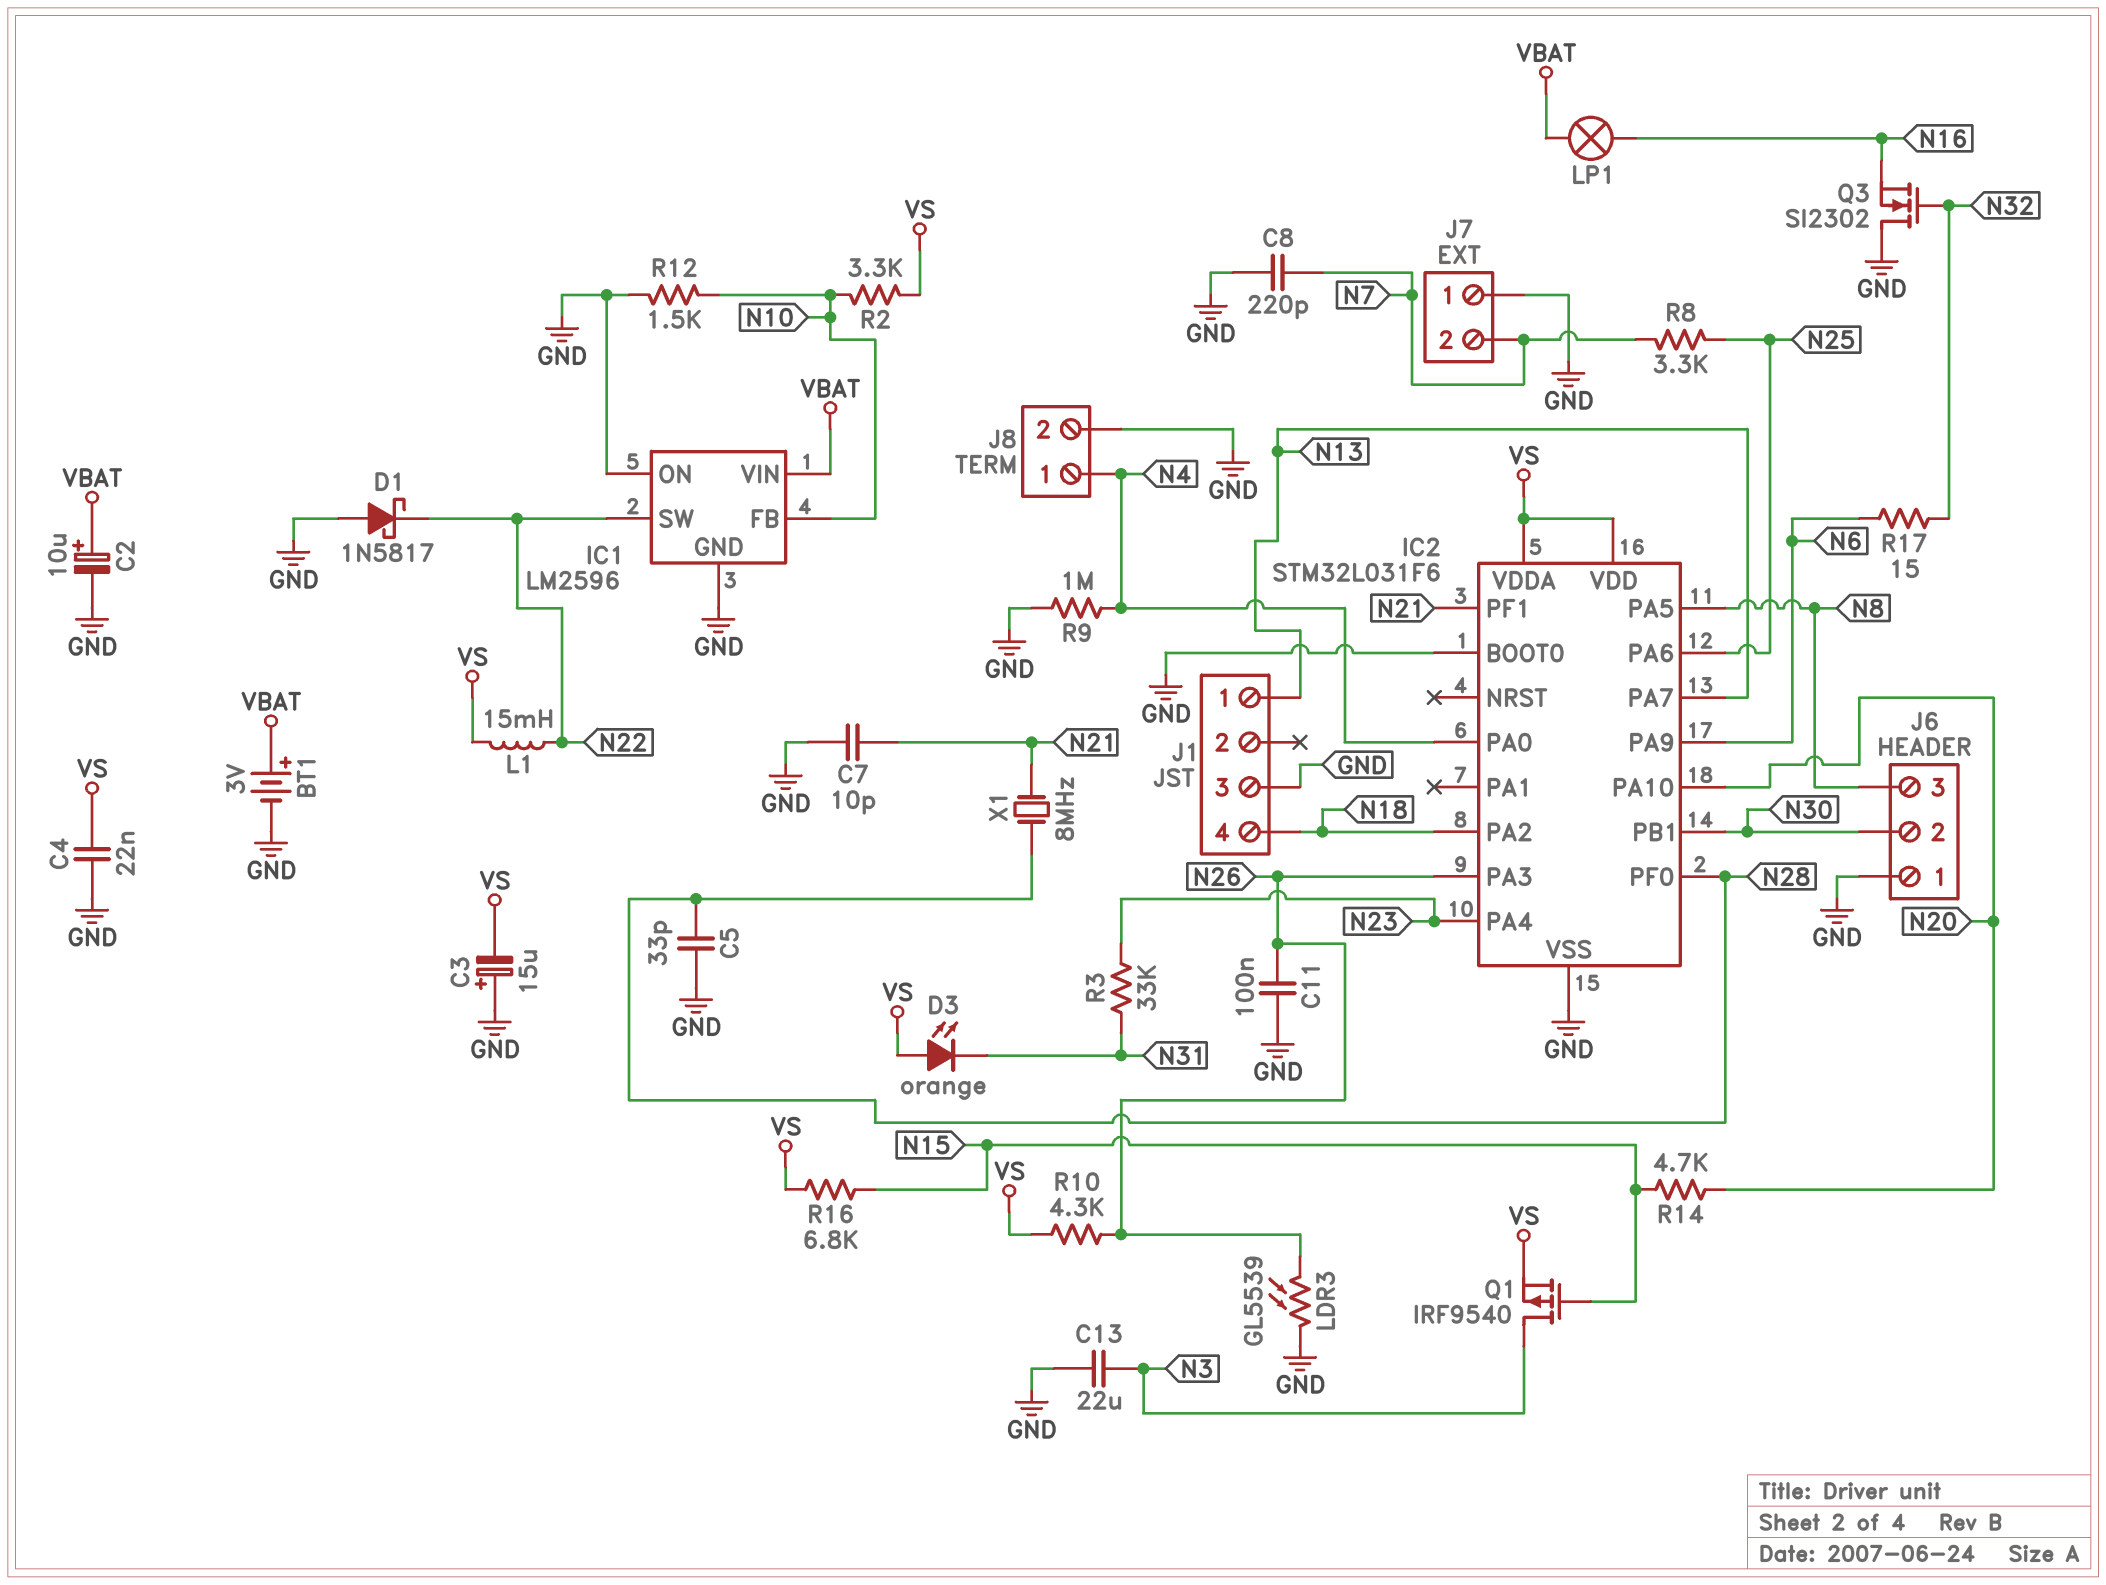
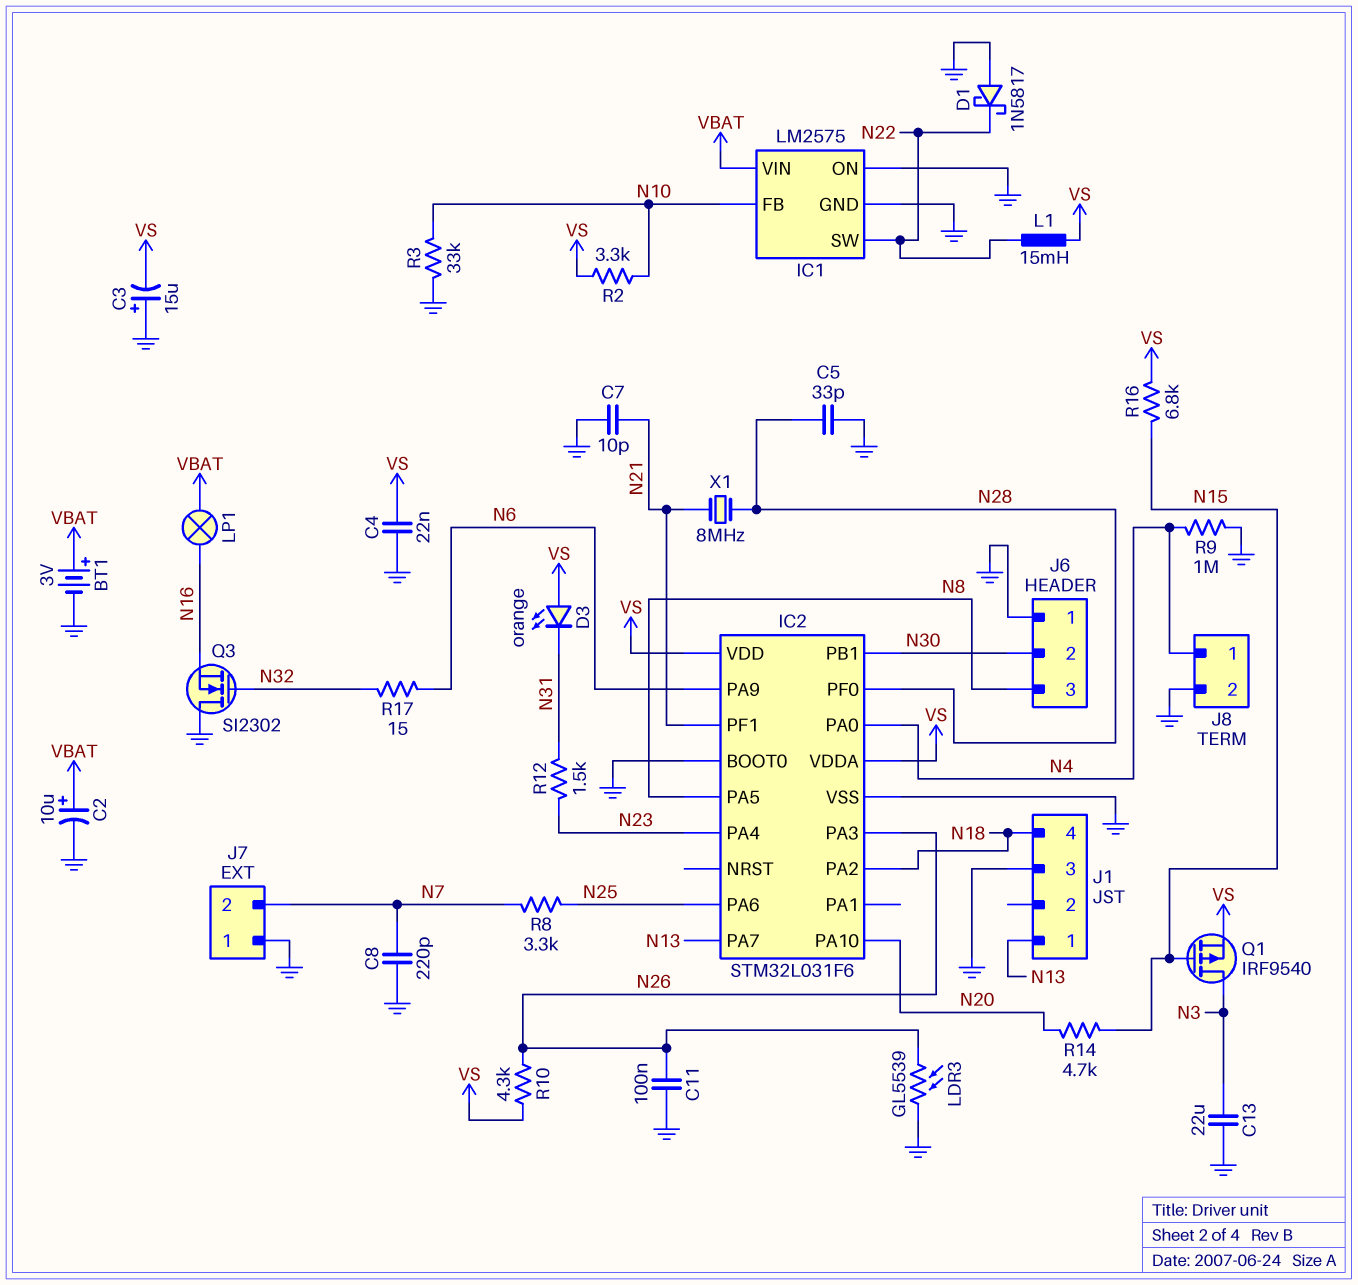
IC1: LM2596 -> LM2575
R3: 33k (N23, N31) -> 33k (GND, N10)
R12: 1.5k (GND, N10) -> 1.5k (N23, N31)

